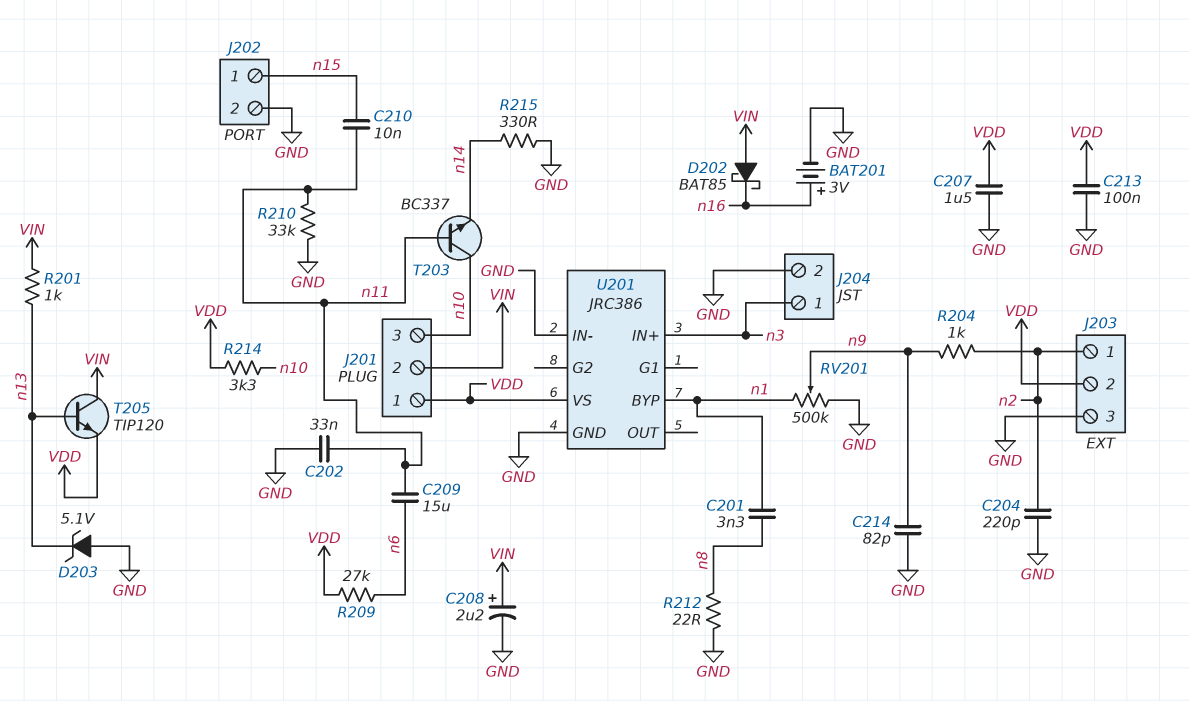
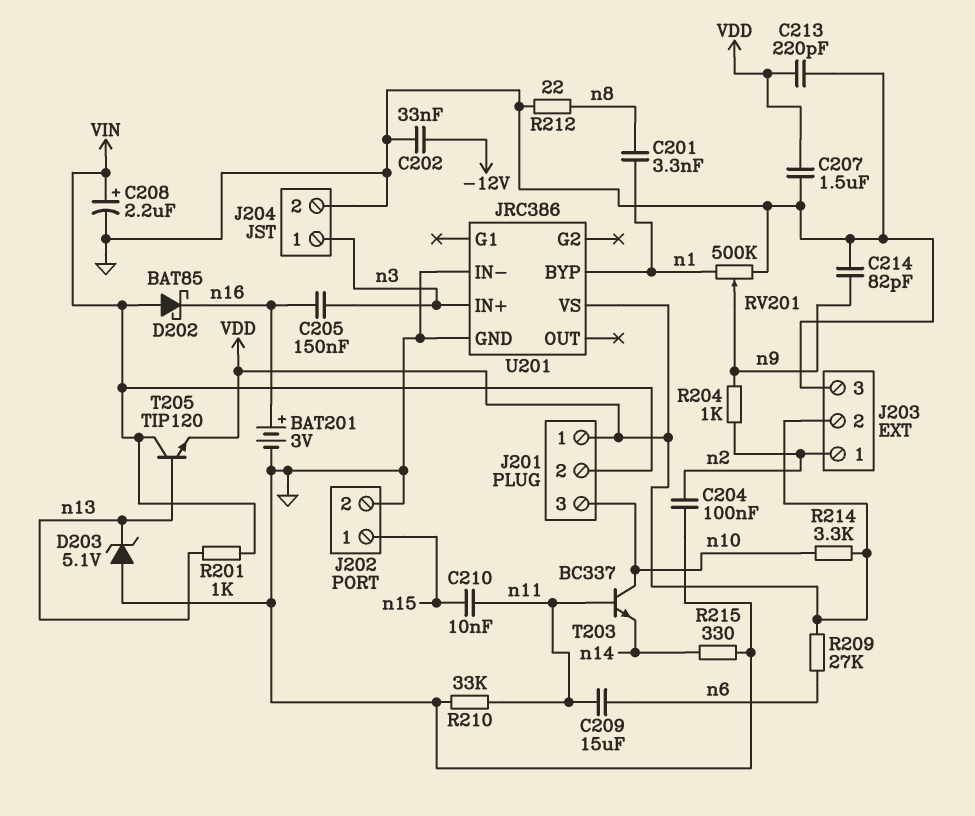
C202: 33nF (GND, n11) -> 33nF (-12V, GND)
C204: 220pF (GND, n2) -> 100nF (GND, n2)
C205: none -> 150nF (n3, n16)
C213: 100nF (GND, VDD) -> 220pF (GND, VDD)

